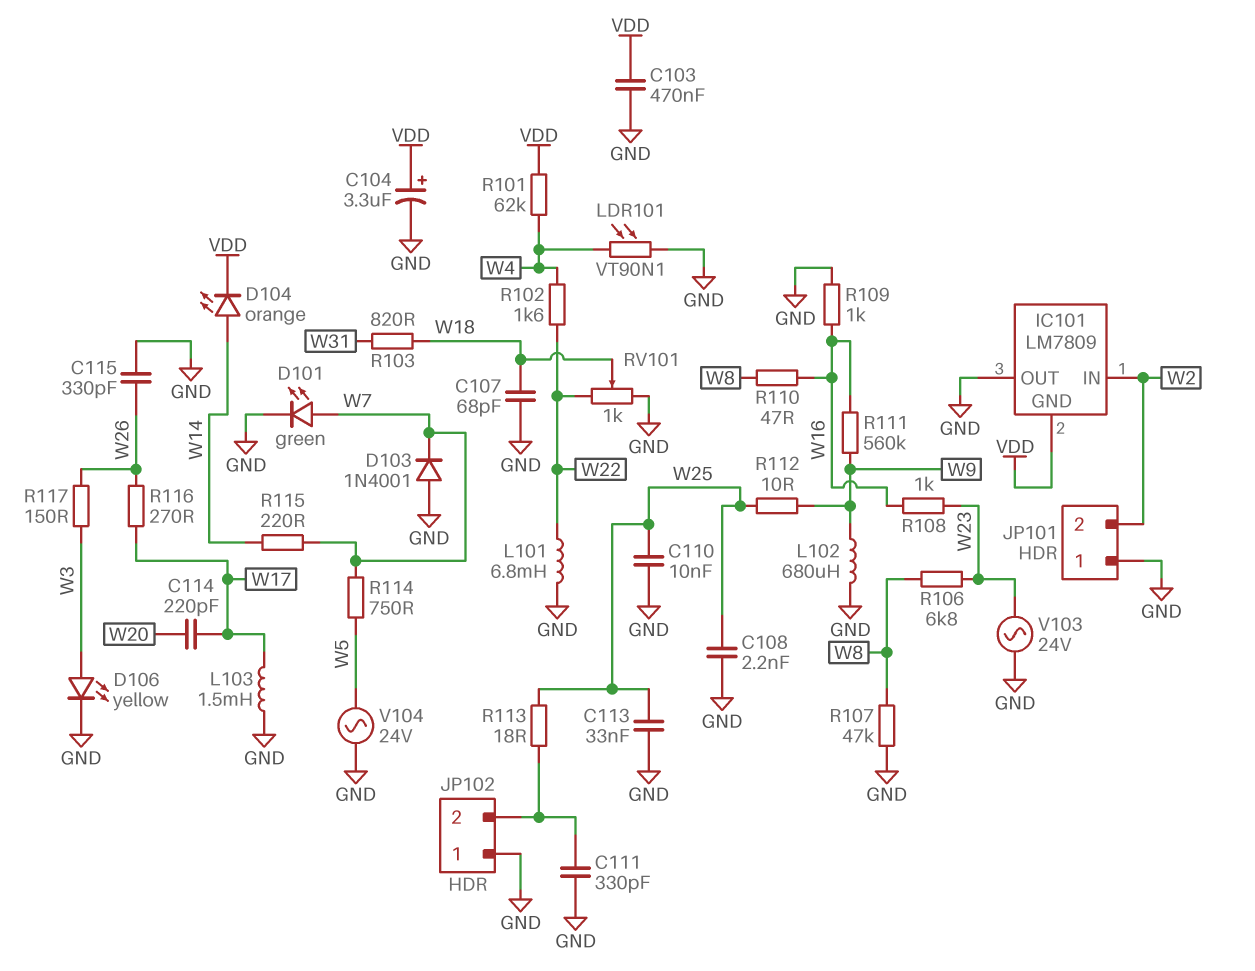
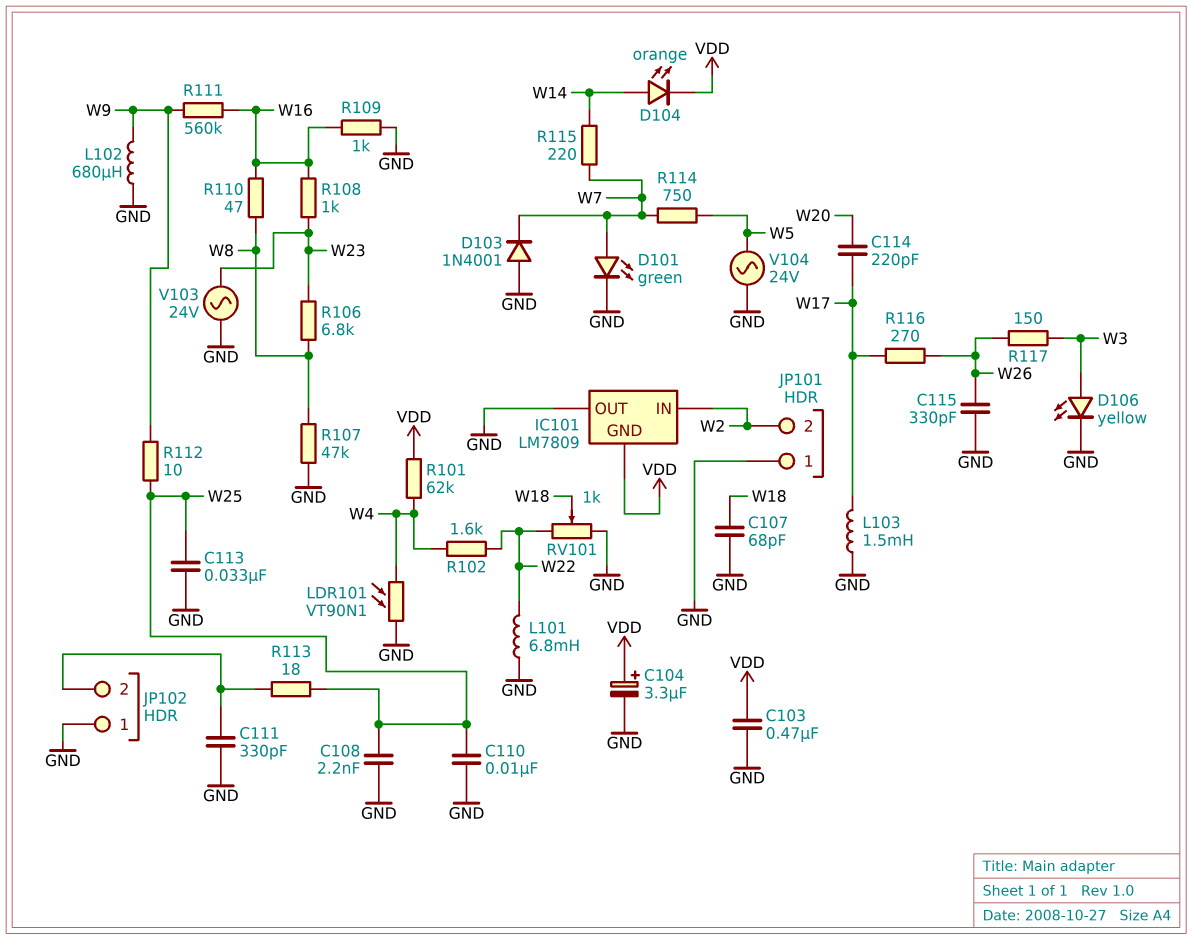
R103: 820 (W18, W31) -> none

